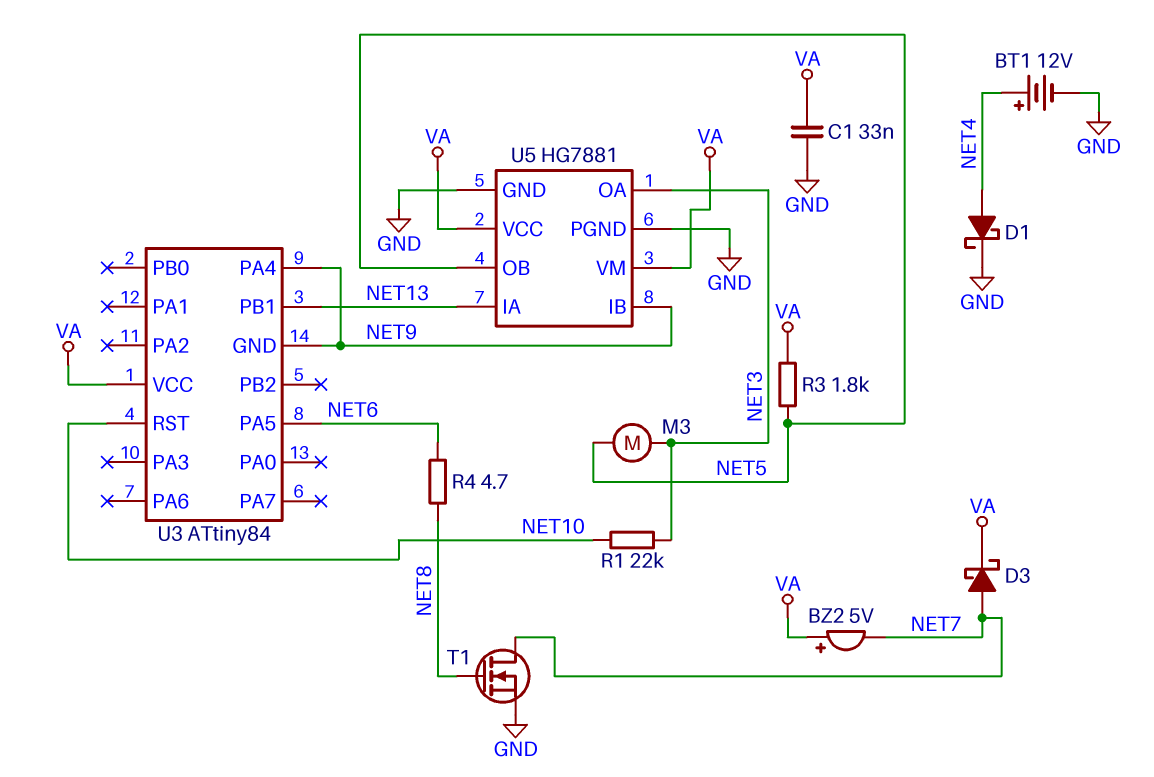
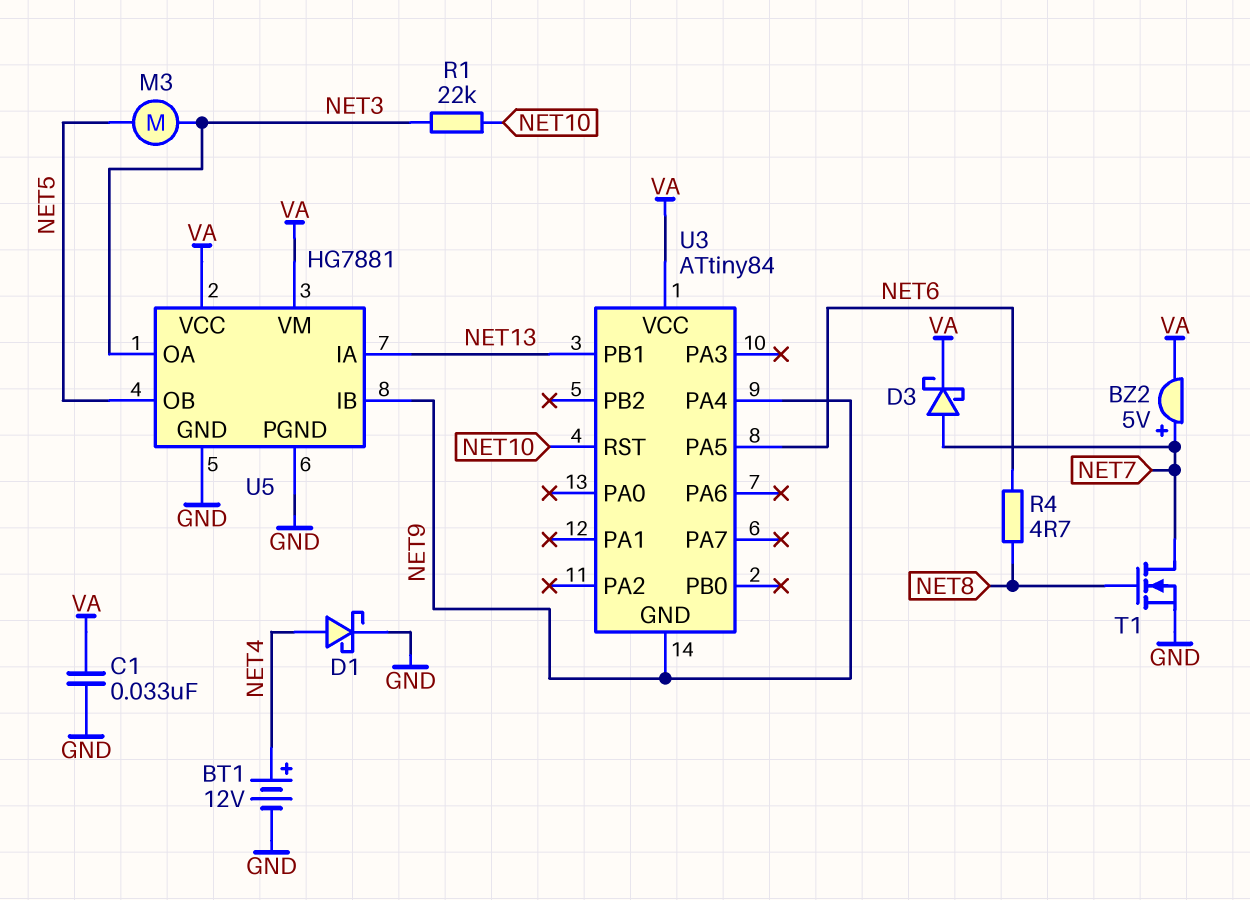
BZ2: buzzer 5V (plus VA, minus NET7) -> buzzer 5V (plus NET7, minus VA)
R3: 1.8k (NET5, VA) -> none

